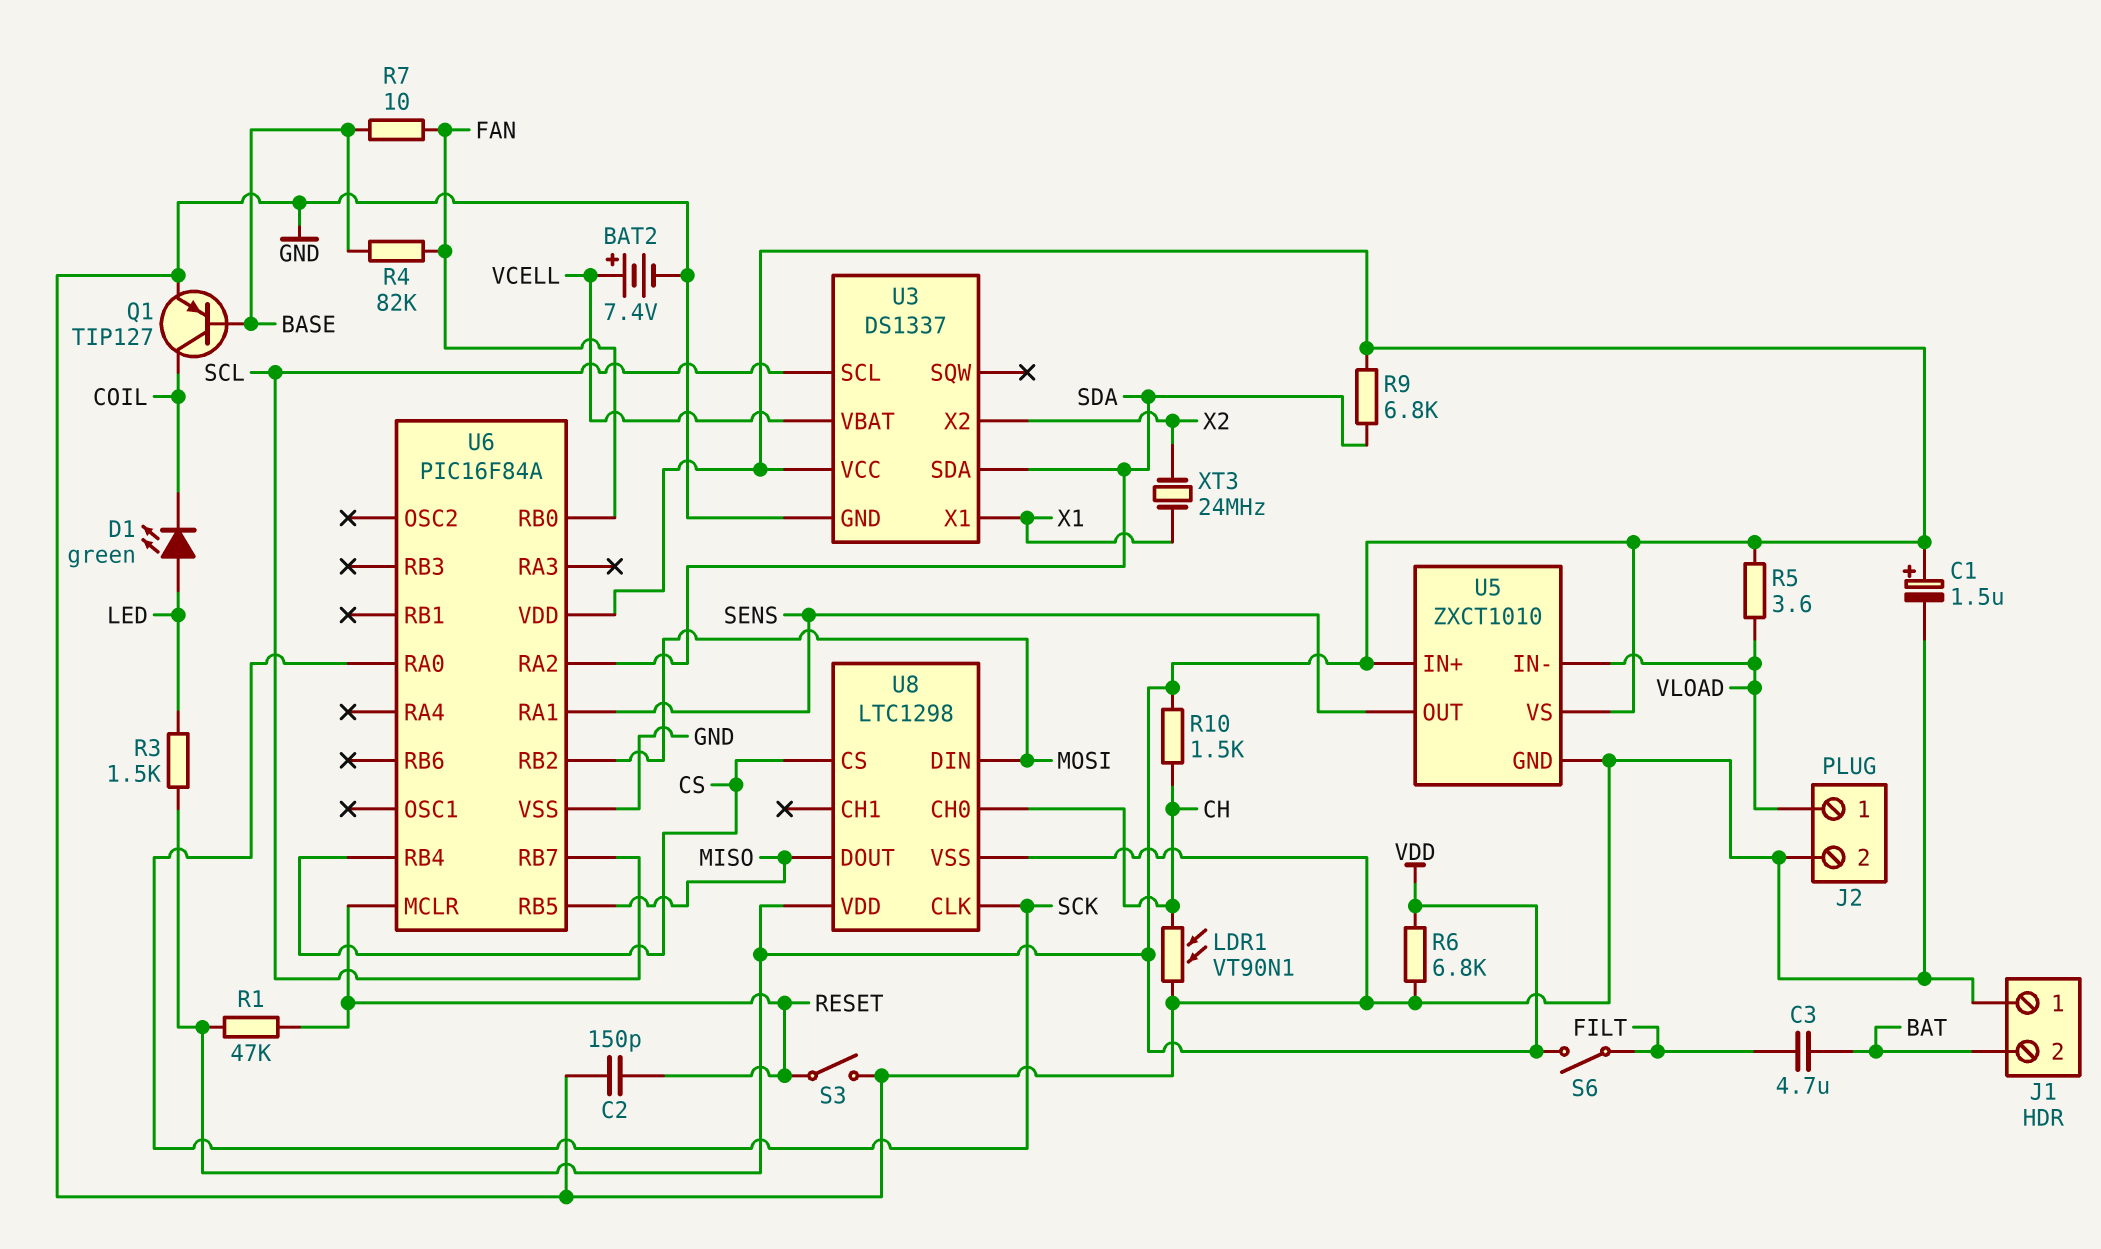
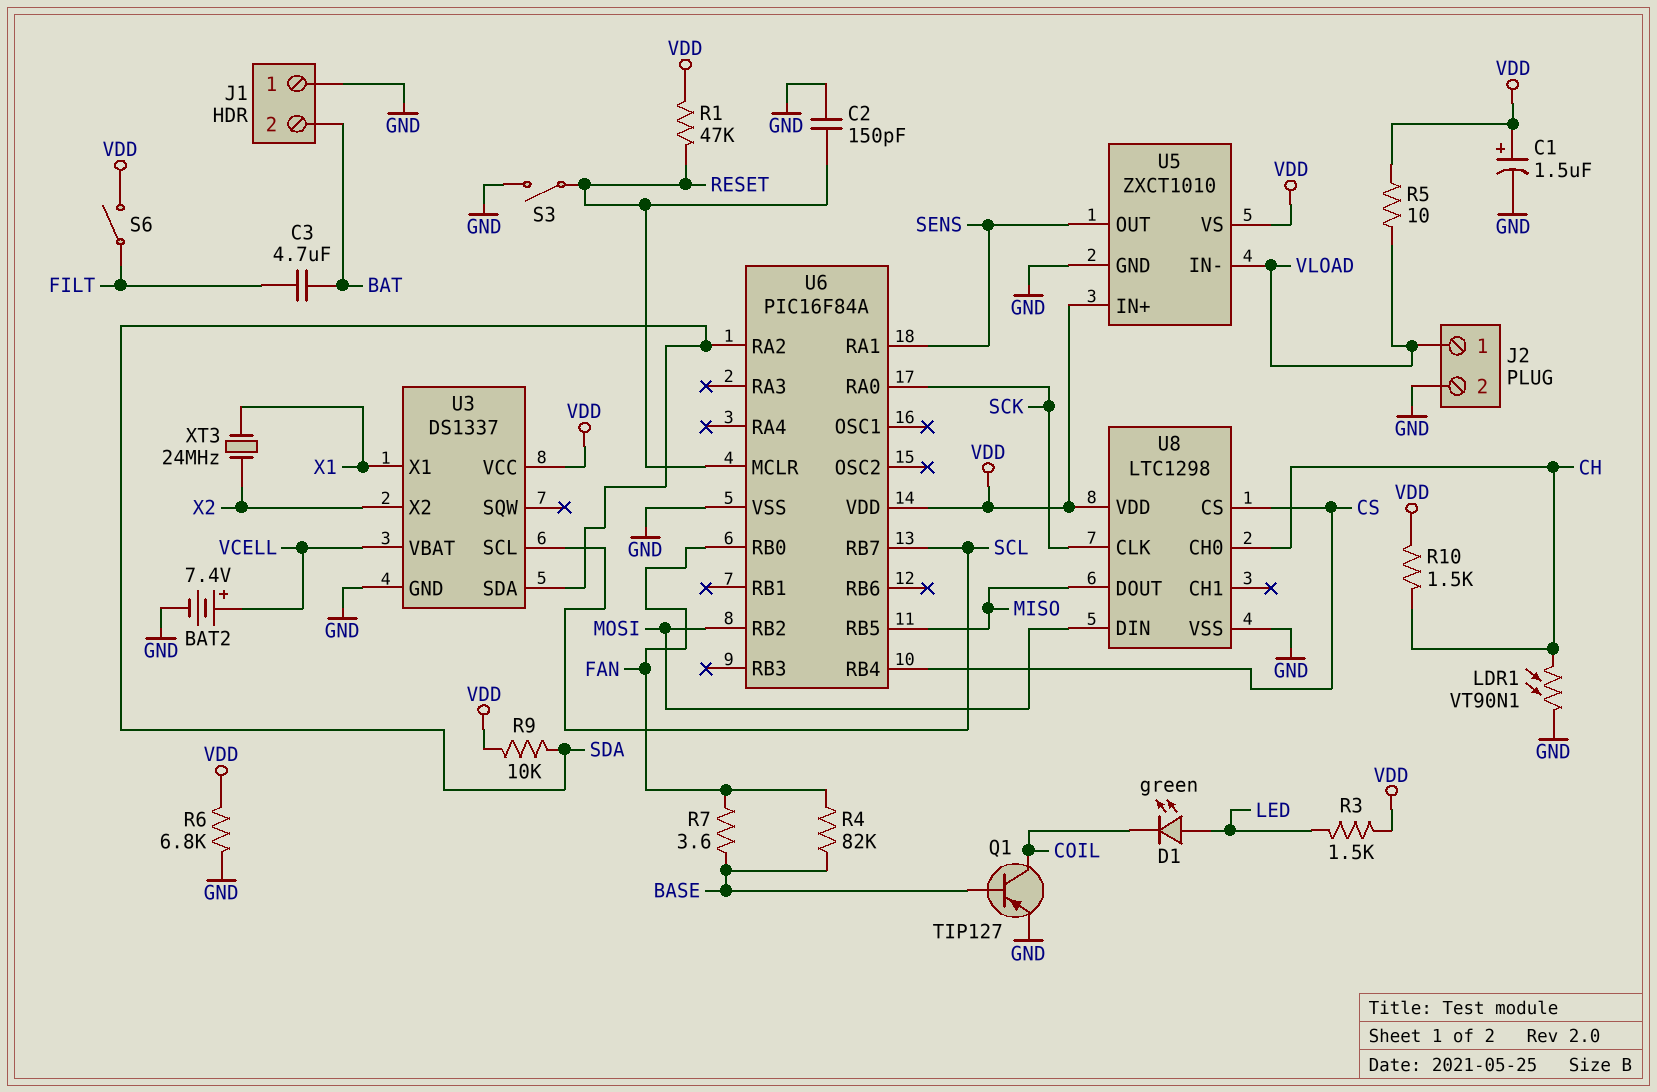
R5: 3.6 (VDD, VLOAD) -> 10 (VDD, VLOAD)
R7: 10 (BASE, FAN) -> 3.6 (BASE, FAN)
R9: 6.8k (SDA, VDD) -> 10k (SDA, VDD)

